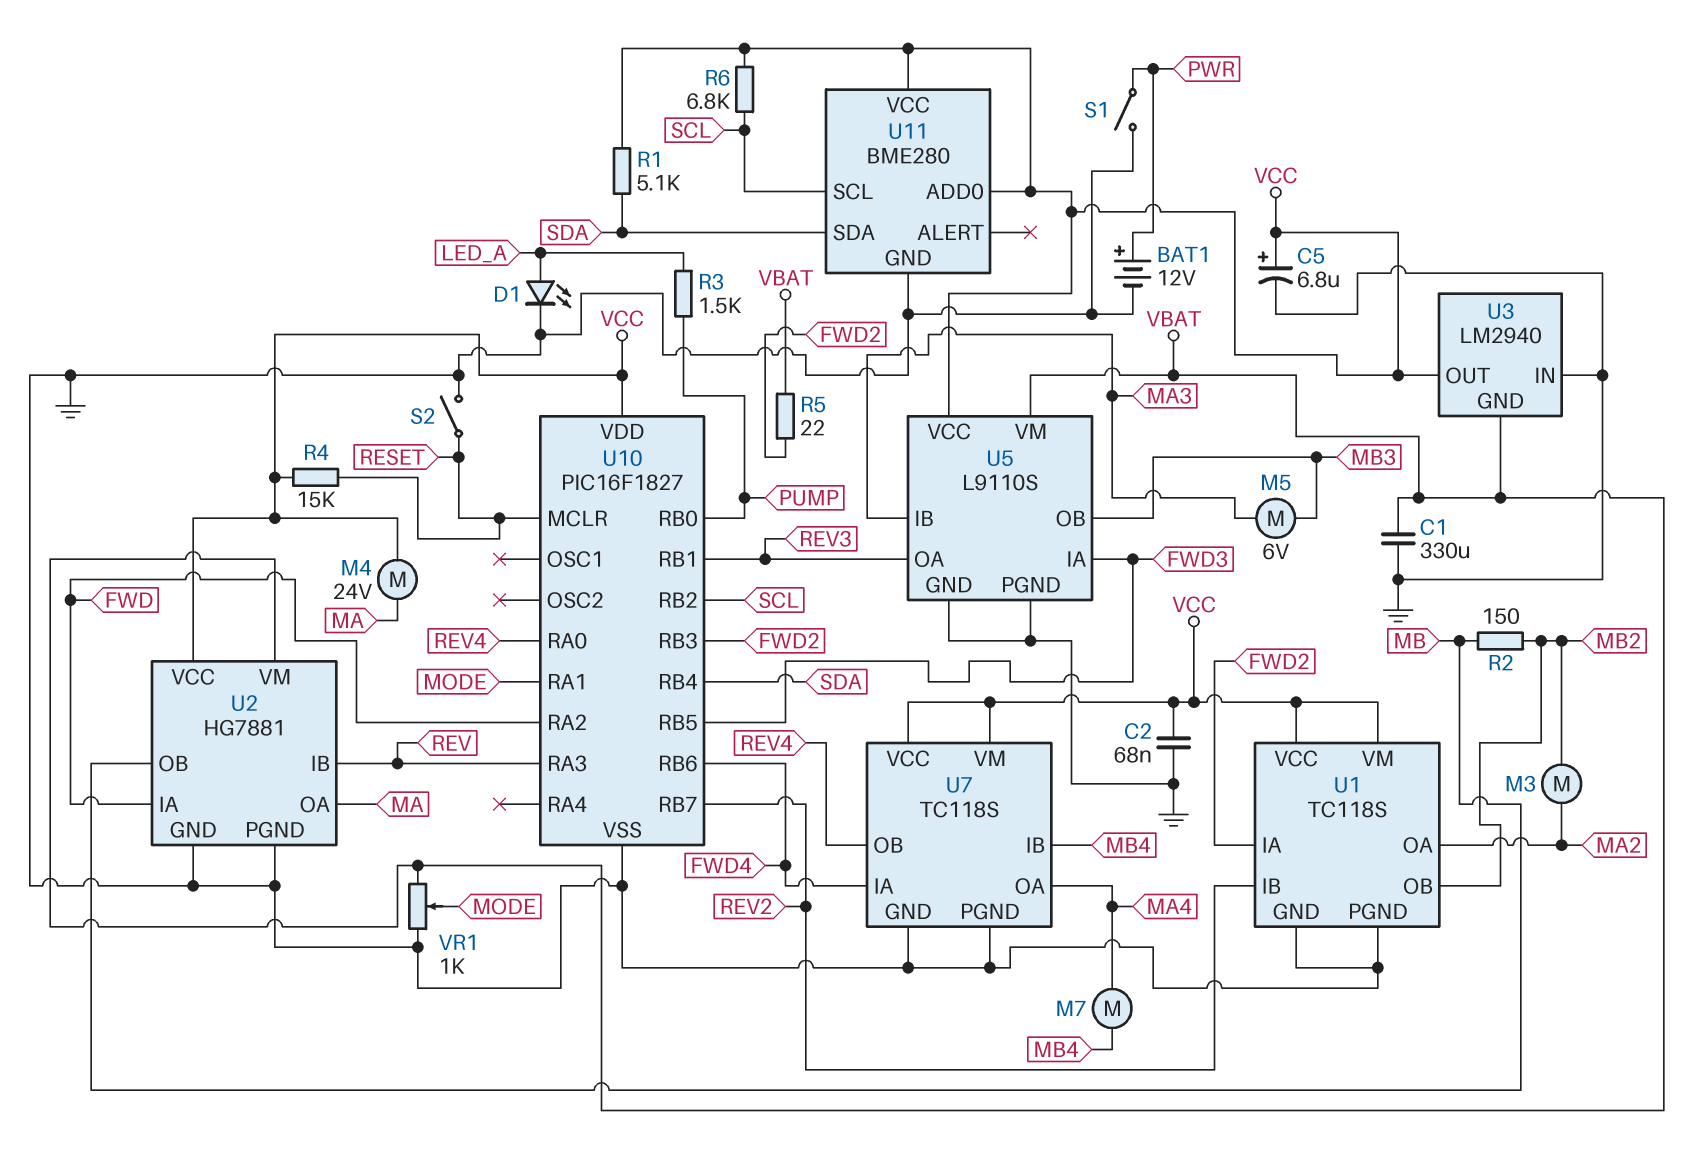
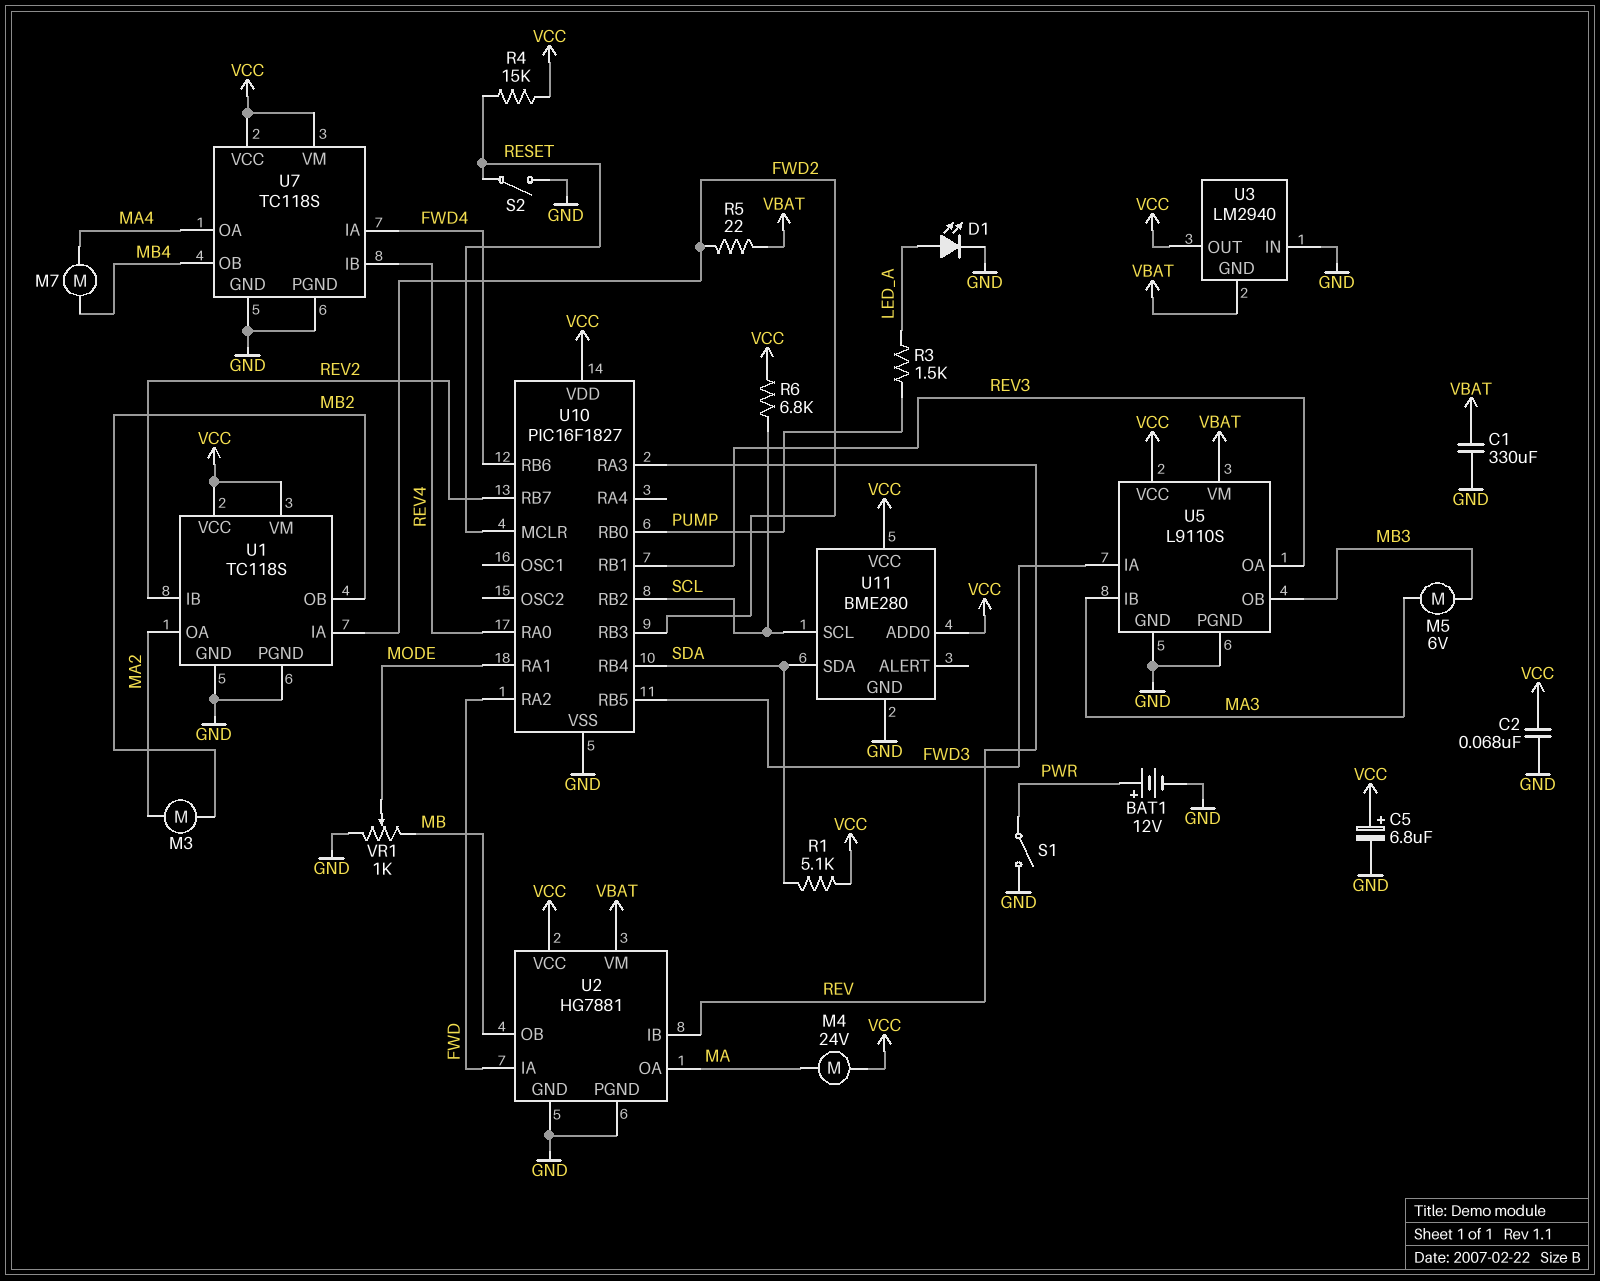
R2: 150 (MB, MB2) -> none
U7 pin IB: MB4 -> REV4
U7 pin OB: REV4 -> MB4
VR1: 1k (GND, VBAT, wiper MODE) -> 1k (GND, MB, wiper MODE)

